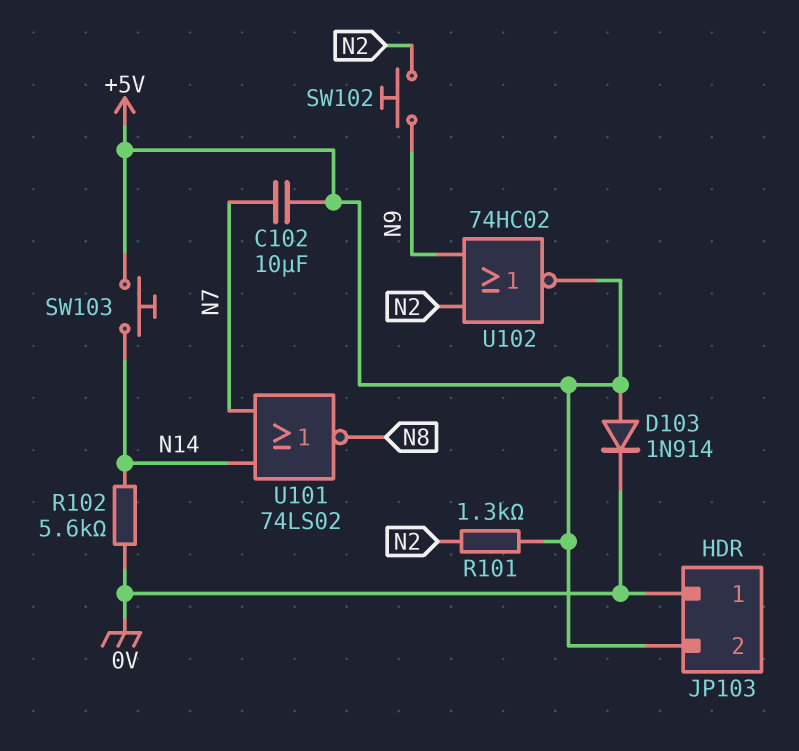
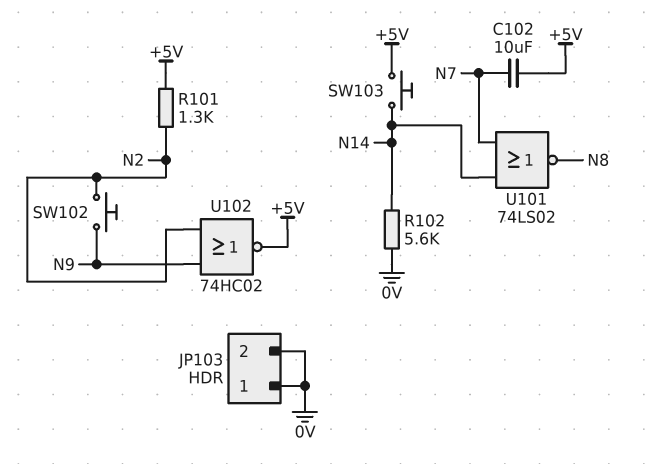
D103: diode 1N914 (A +5V, K 0V) -> none
JP103 pin 2: +5V -> 0V

